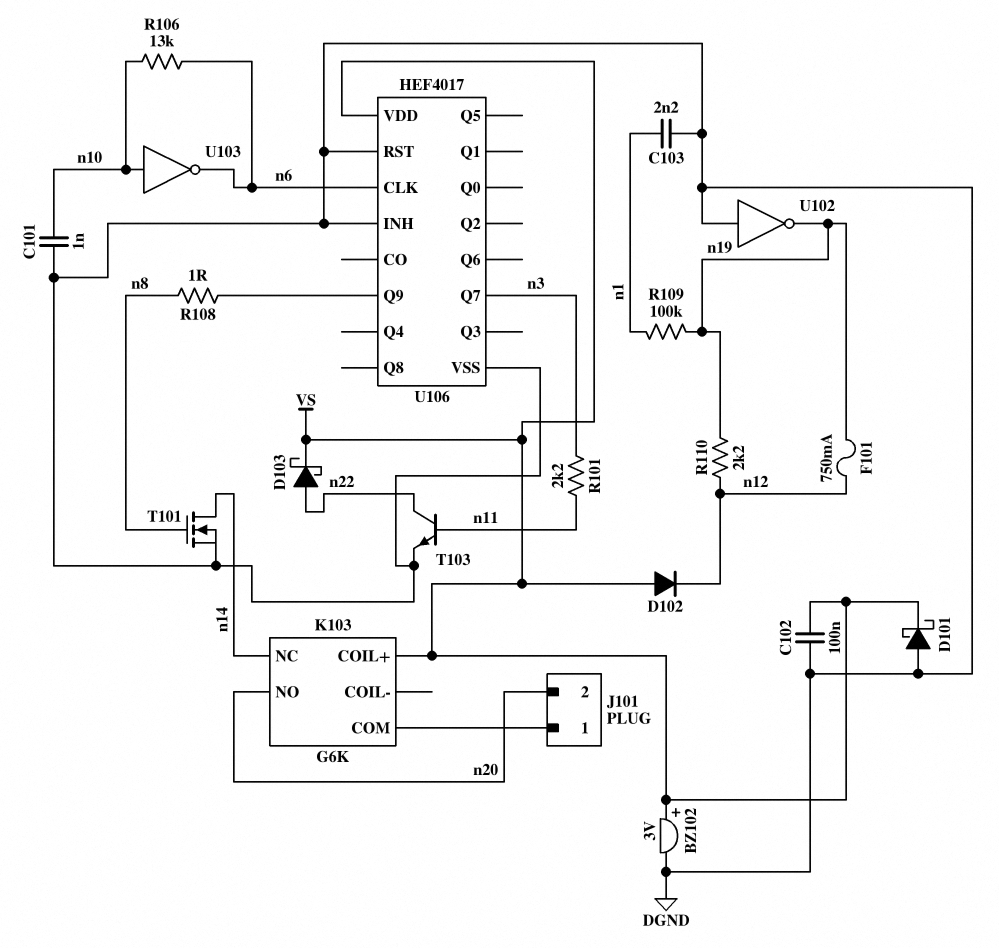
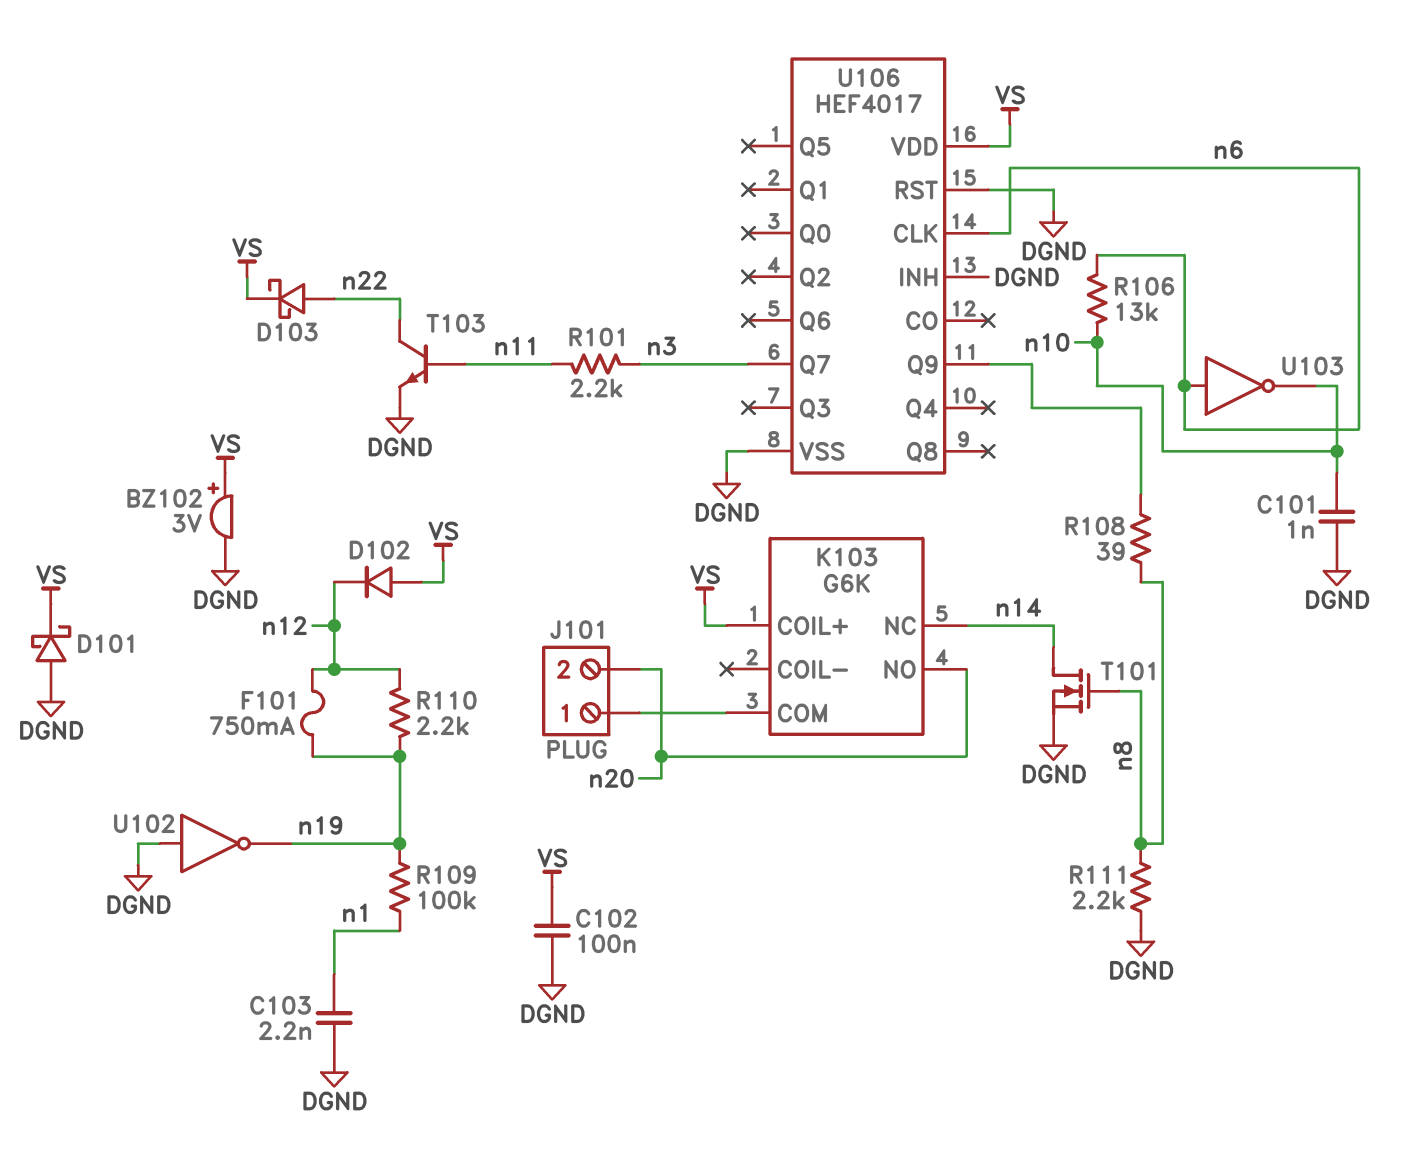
R108: 1 (U106/Q9, n8) -> 39 (U106/Q9, n8)
R111: none -> 2.2k (DGND, n8)
U103: NOT (in n10, out n6) -> NOT (in n6, out n10)

